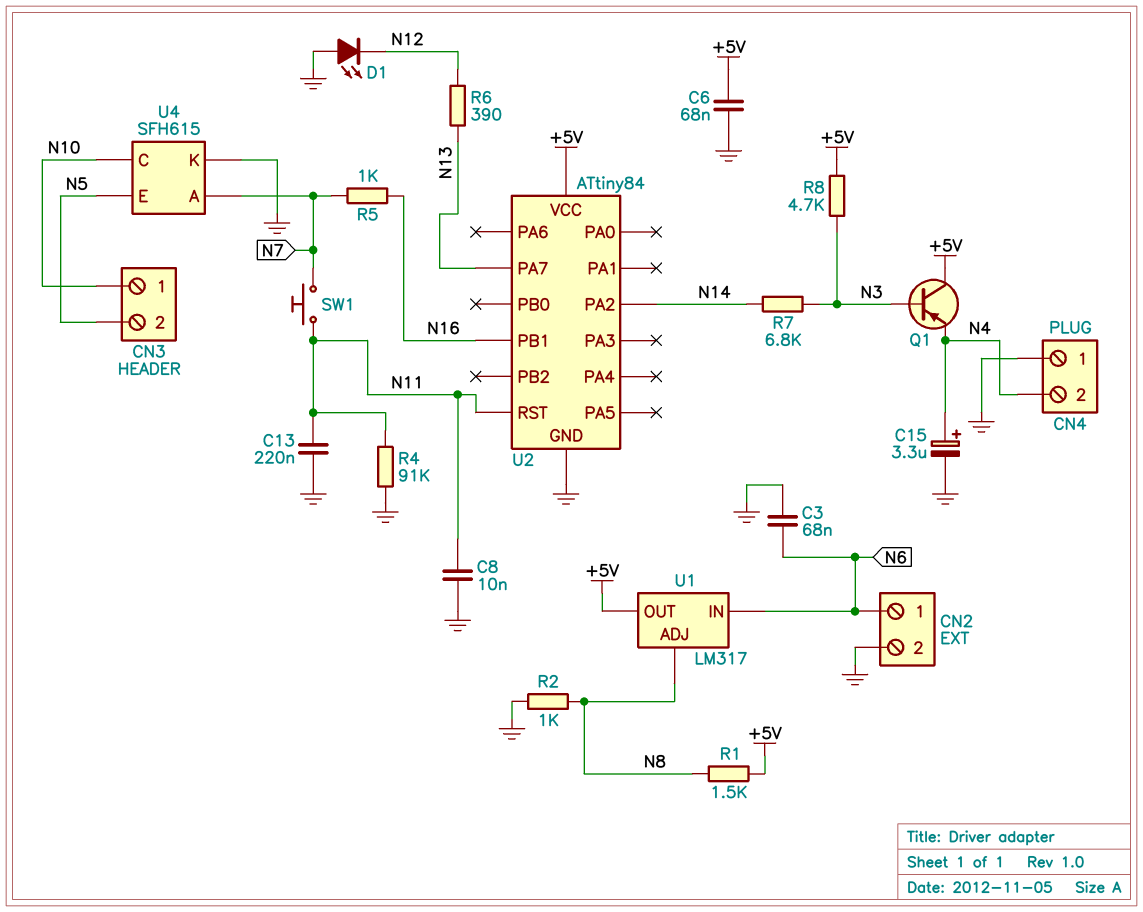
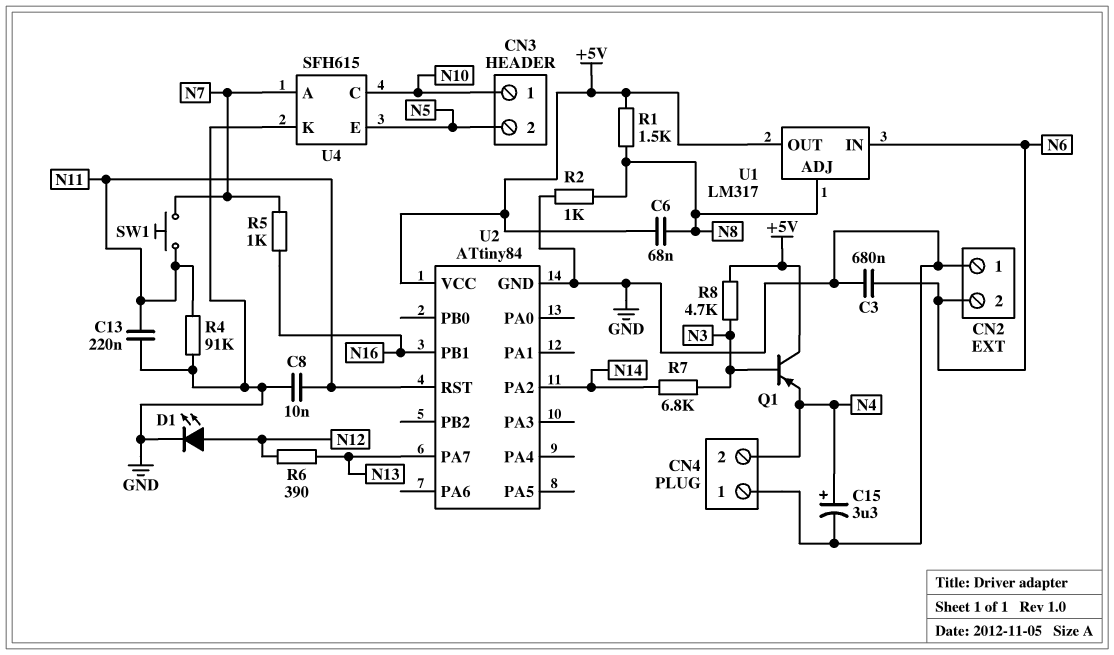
C3: 68nF (GND, N6) -> 680nF (GND, N6)
C6: 68nF (+5V, GND) -> 68nF (+5V, N8)
CN2 pin 1: N6 -> GND
CN2 pin 2: GND -> N6
D1: LED (A GND, K N12) -> LED (A N12, K GND)

